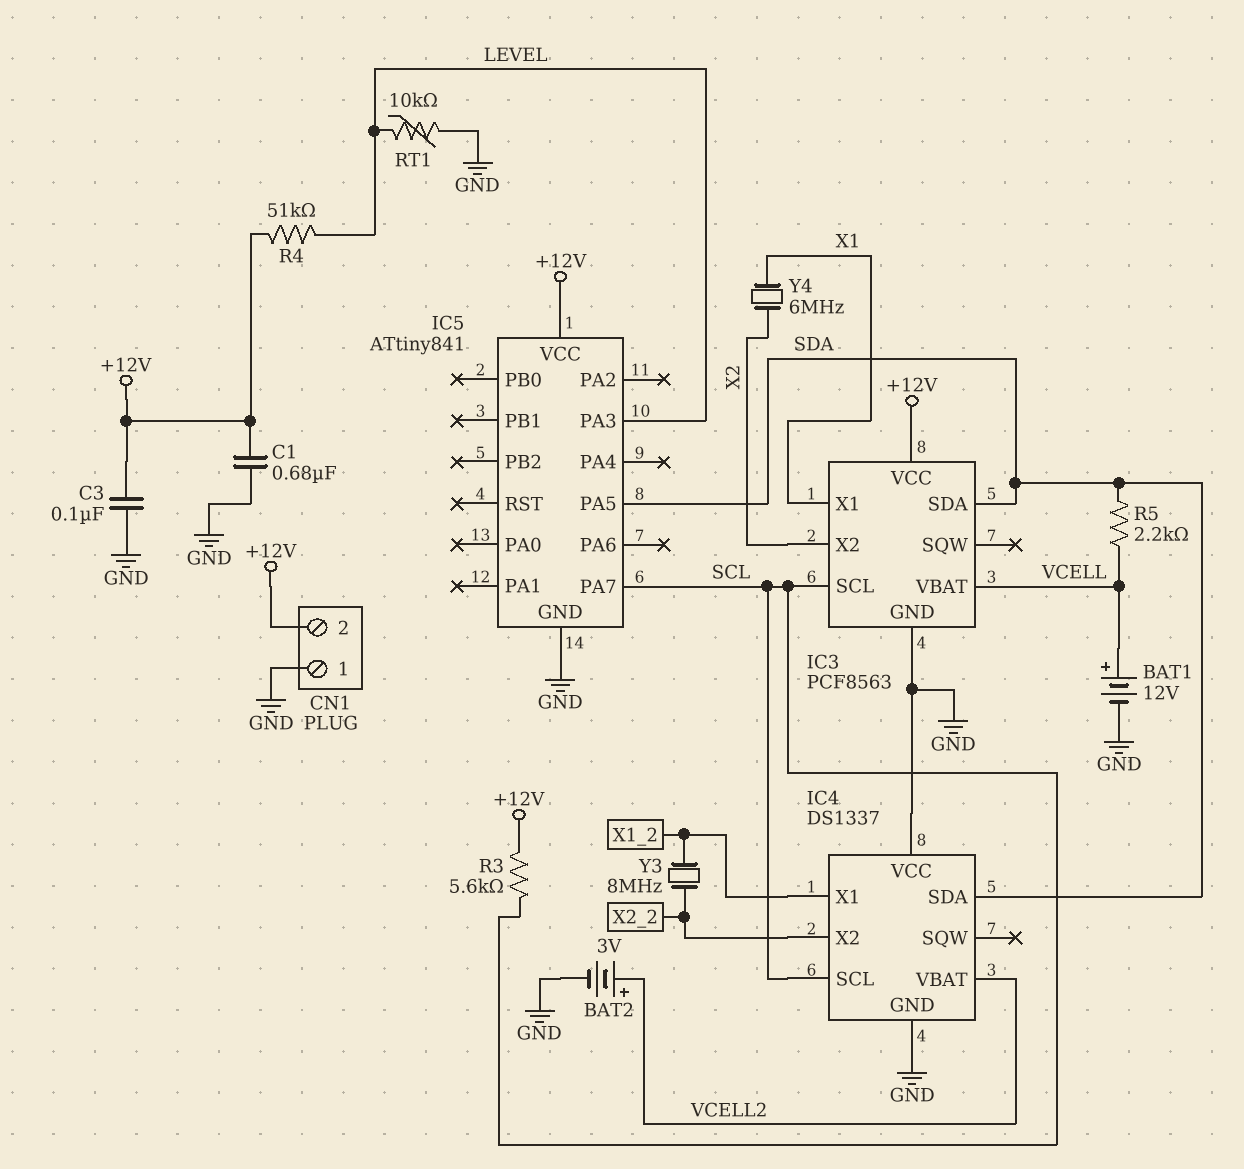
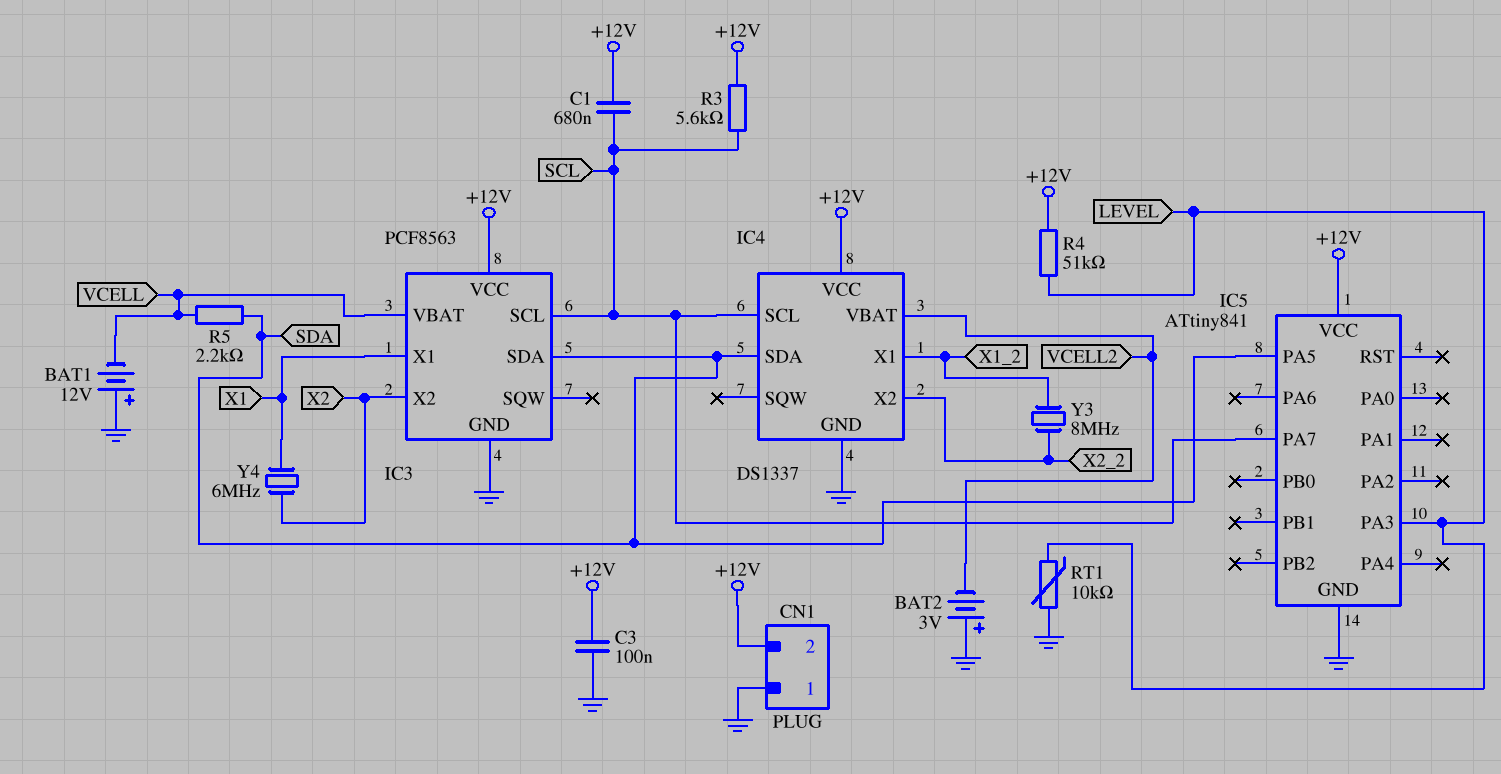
BAT1: 12V (plus VCELL, minus GND) -> 12V (plus GND, minus VCELL)
BAT2: 3V (plus VCELL2, minus GND) -> 3V (plus GND, minus VCELL2)
C1: 680nF (+12V, GND) -> 680nF (+12V, SCL)
IC4 pin VCC: GND -> +12V

